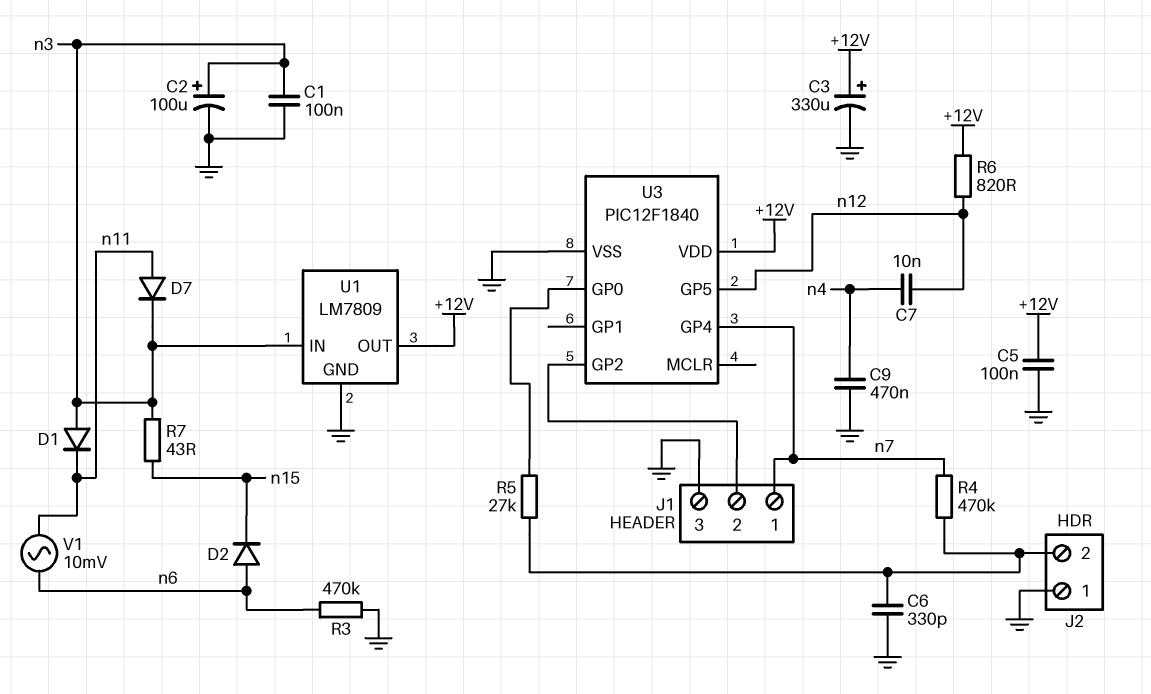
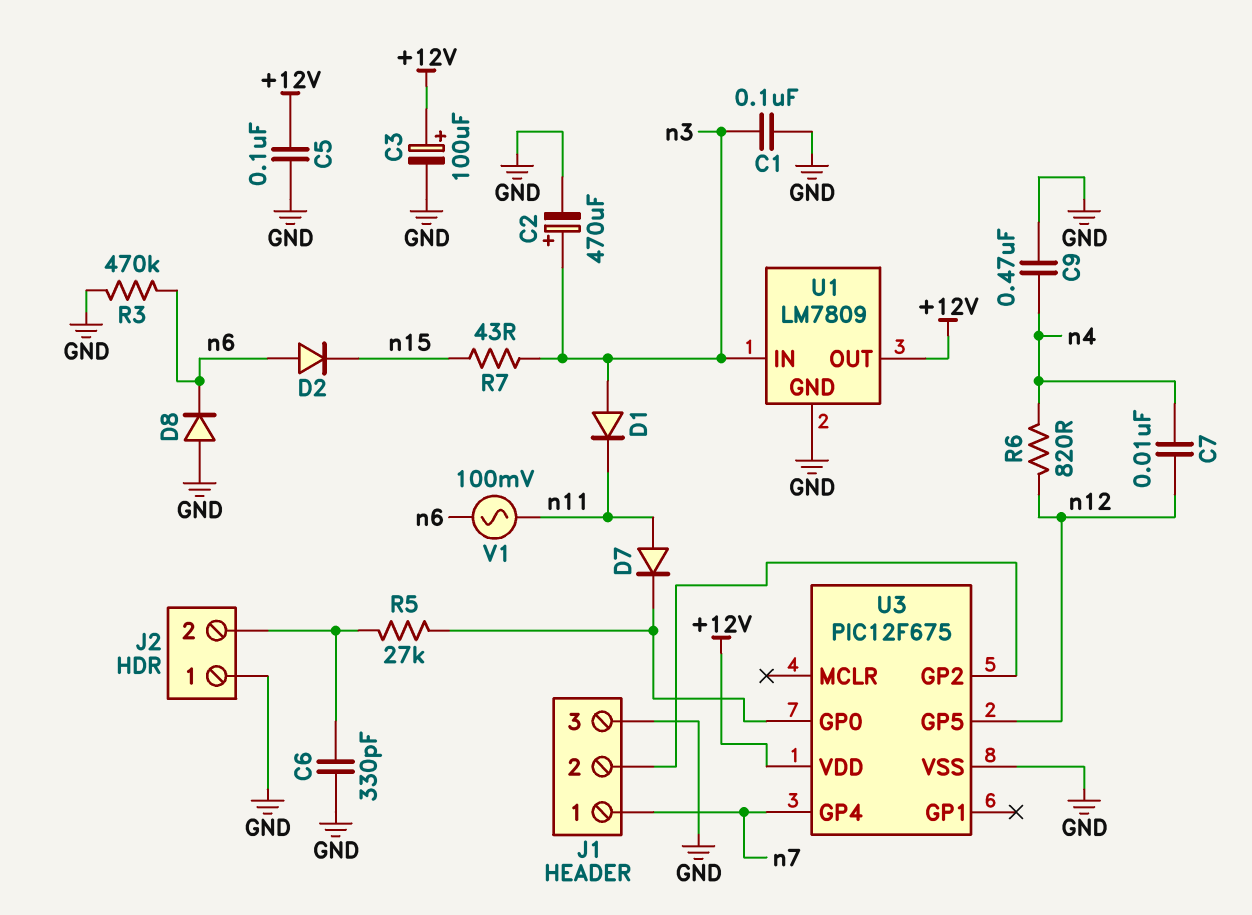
C2: 100uF (plus n3, minus GND) -> 470uF (plus n3, minus GND)
C3: 330uF (plus +12V, minus GND) -> 100uF (plus +12V, minus GND)
D7: diode (A n11, K n3) -> diode (A n11, K U3/GP0)
D8: none -> diode (A GND, K n6)
R4: 470k (J2/2, n7) -> none
R6: 820 (+12V, n12) -> 820 (n4, n12)
U3: PIC12F1840 -> PIC12F675
V1: AC 10mV (n6, n11) -> AC 100mV (n6, n11)

